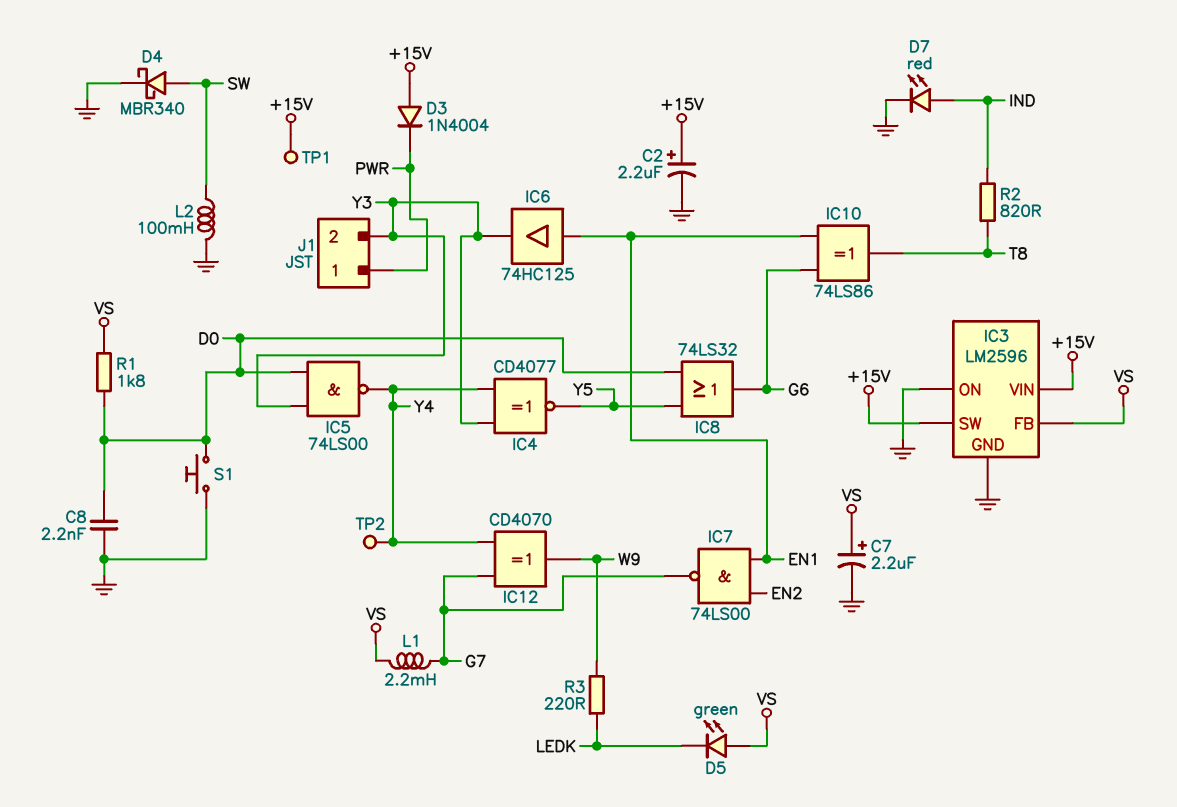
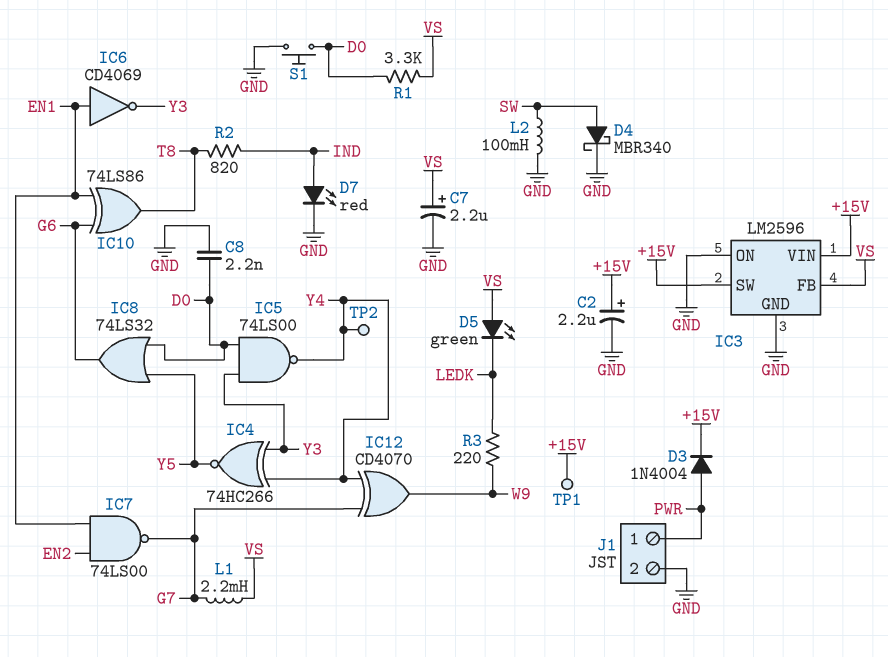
D3: diode 1N4004 (A +15V, K PWR) -> diode 1N4004 (A PWR, K +15V)
IC4: XNOR CD4077 (in Y3, in Y4, out Y5) -> XNOR 74HC266 (in Y3, in Y4, out Y5)
IC6: buffer 74HC125 (in EN1, out Y3) -> NOT CD4069 (in EN1, out Y3)
J1 pin 2: Y3 -> GND
R1: 1.8k (D0, VS) -> 3.3k (D0, VS)

